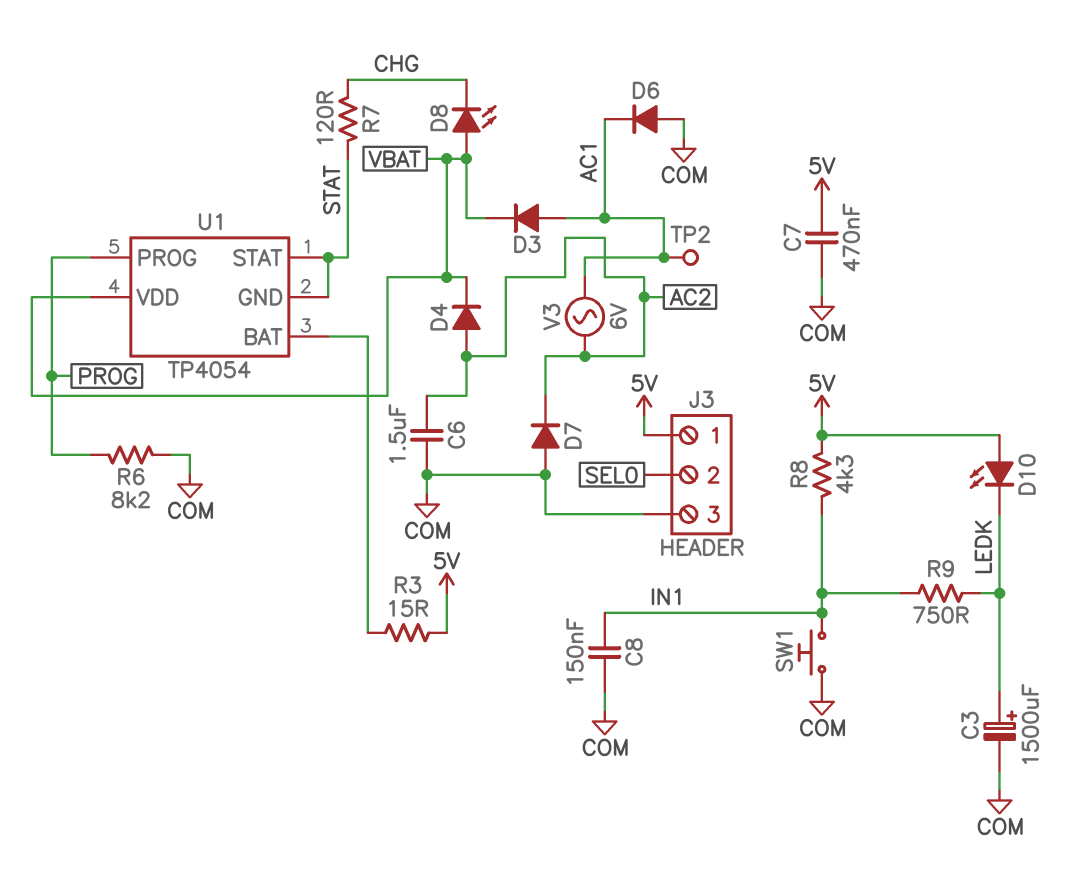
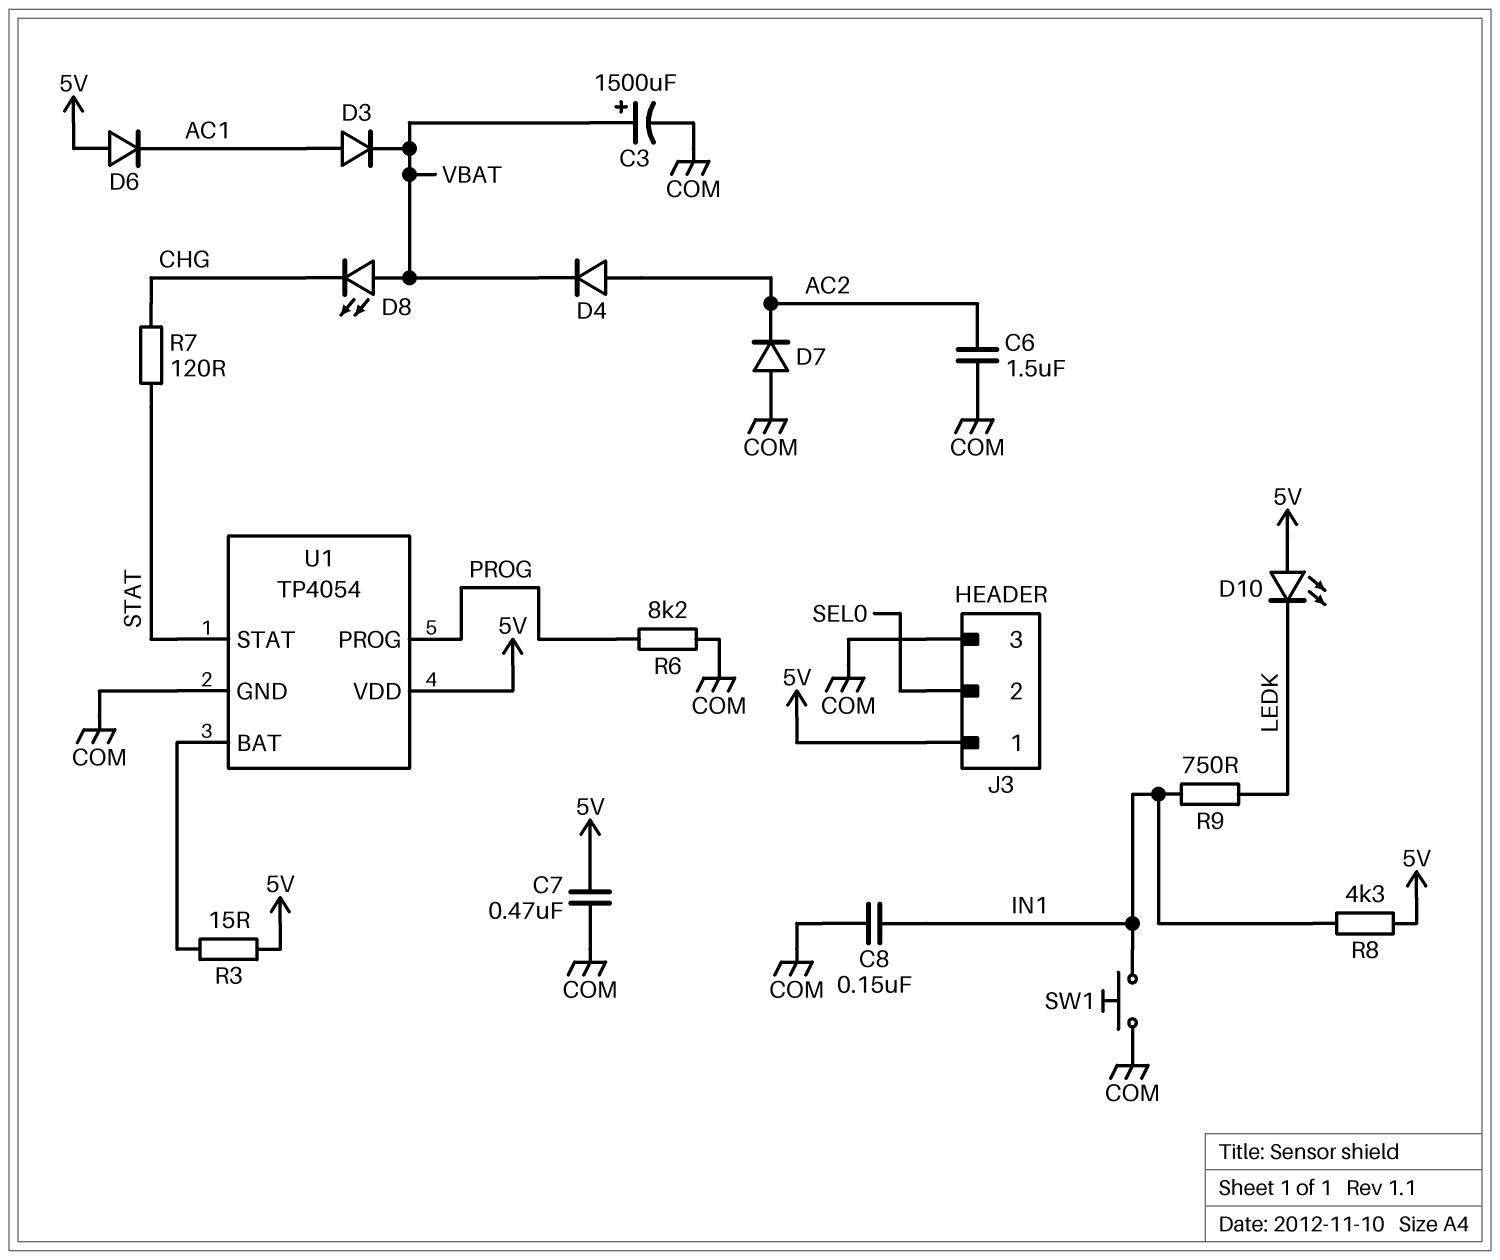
C3: 1500uF (plus LEDK, minus COM) -> 1500uF (plus VBAT, minus COM)
D6: diode (A COM, K AC1) -> diode (A 5V, K AC1)
TP2: test point (AC1) -> none
U1 pin GND: STAT -> COM
U1 pin VDD: VBAT -> 5V
V3: AC 6V (AC1, AC2) -> none

